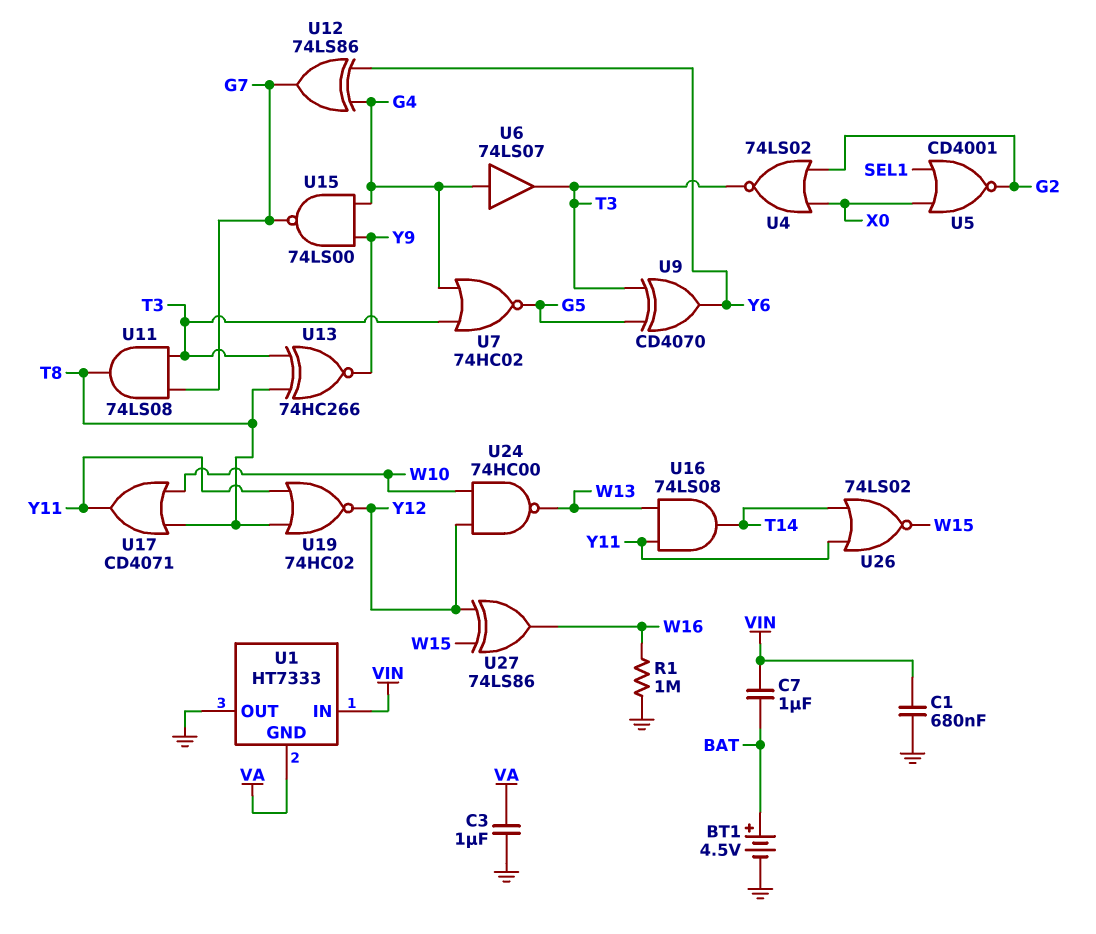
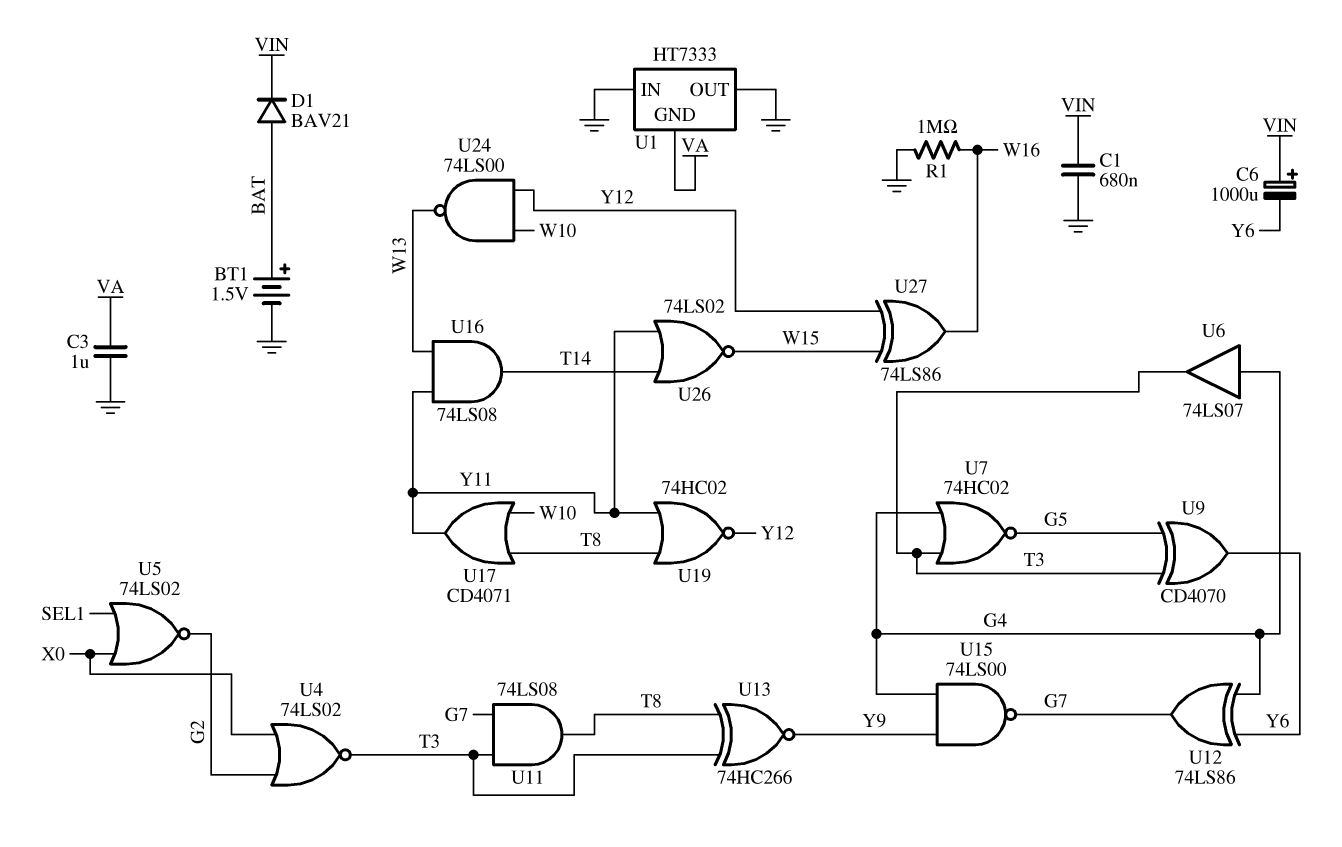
BT1: 4.5V (plus BAT, minus GND) -> 1.5V (plus BAT, minus GND)
C6: none -> 1000uF (plus VIN, minus Y6)
C7: 1uF (BAT, VIN) -> none
D1: none -> diode BAV21 (A BAT, K VIN)
U1 pin IN: VIN -> GND
U5: NOR CD4001 (in SEL1, in X0, out G2) -> NOR 74LS02 (in SEL1, in X0, out G2)
U24: NAND 74HC00 (in W10, in Y12, out W13) -> NAND 74LS00 (in W10, in Y12, out W13)

